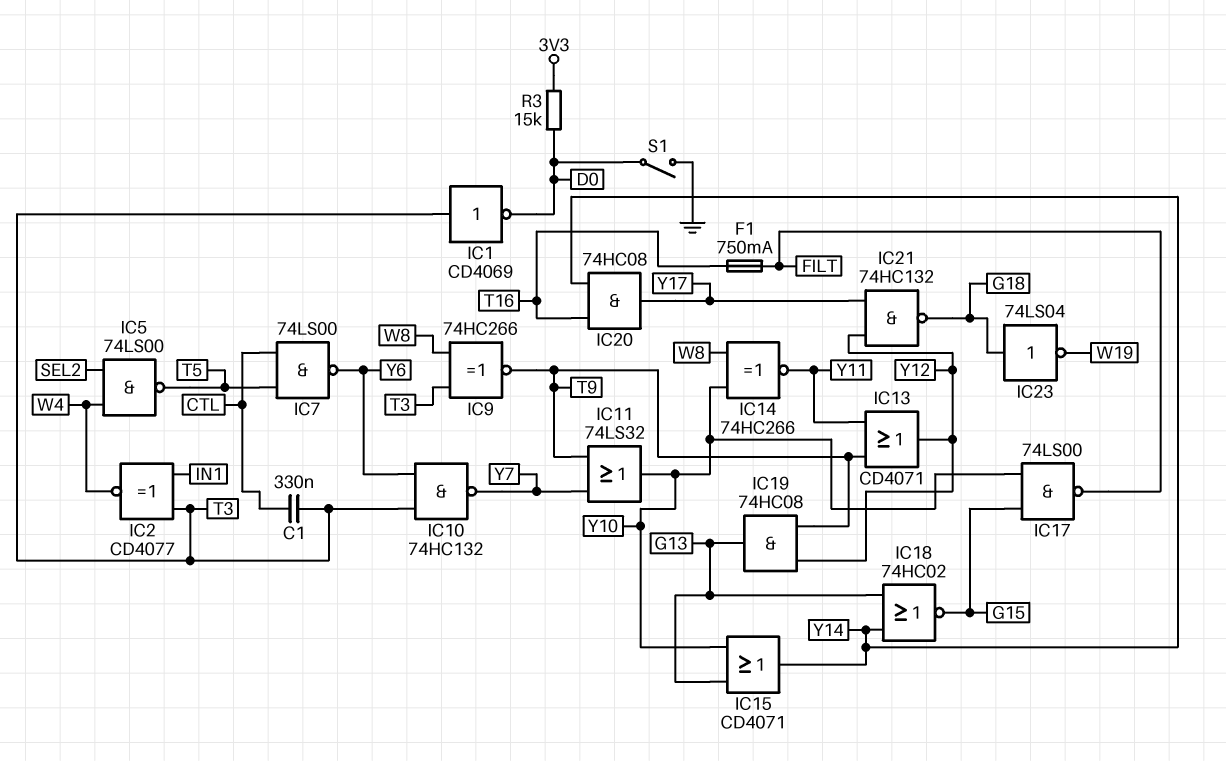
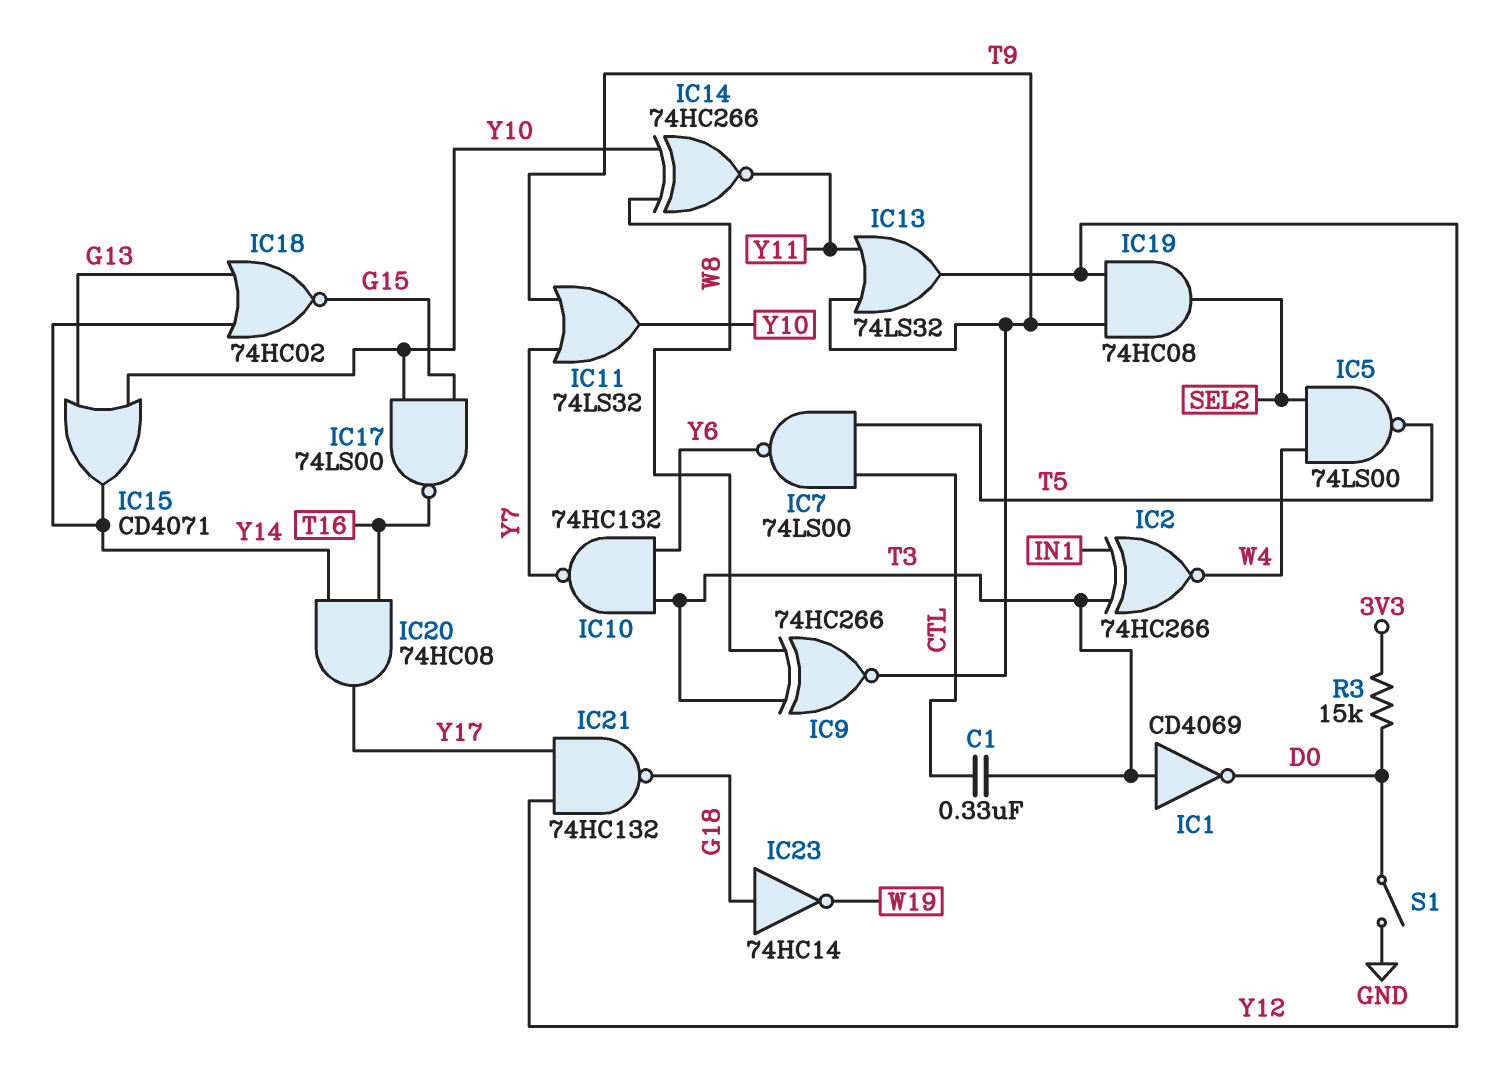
F1: 750mA (FILT, T16) -> none
IC2: XNOR CD4077 (in IN1, in T3, out W4) -> XNOR 74HC266 (in IN1, in T3, out W4)
IC13: OR CD4071 (in T9, in Y11, out Y12) -> OR 74LS32 (in T9, in Y11, out Y12)
IC17: NAND 74LS00 (in G15, in Y10, out FILT) -> NAND 74LS00 (in G15, in Y10, out T16)
IC19: AND 74HC08 (in T9, in Y12, out G13) -> AND 74HC08 (in T9, in Y12, out SEL2)
IC23: NOT 74LS04 (in G18, out W19) -> NOT 74HC14 (in G18, out W19)

